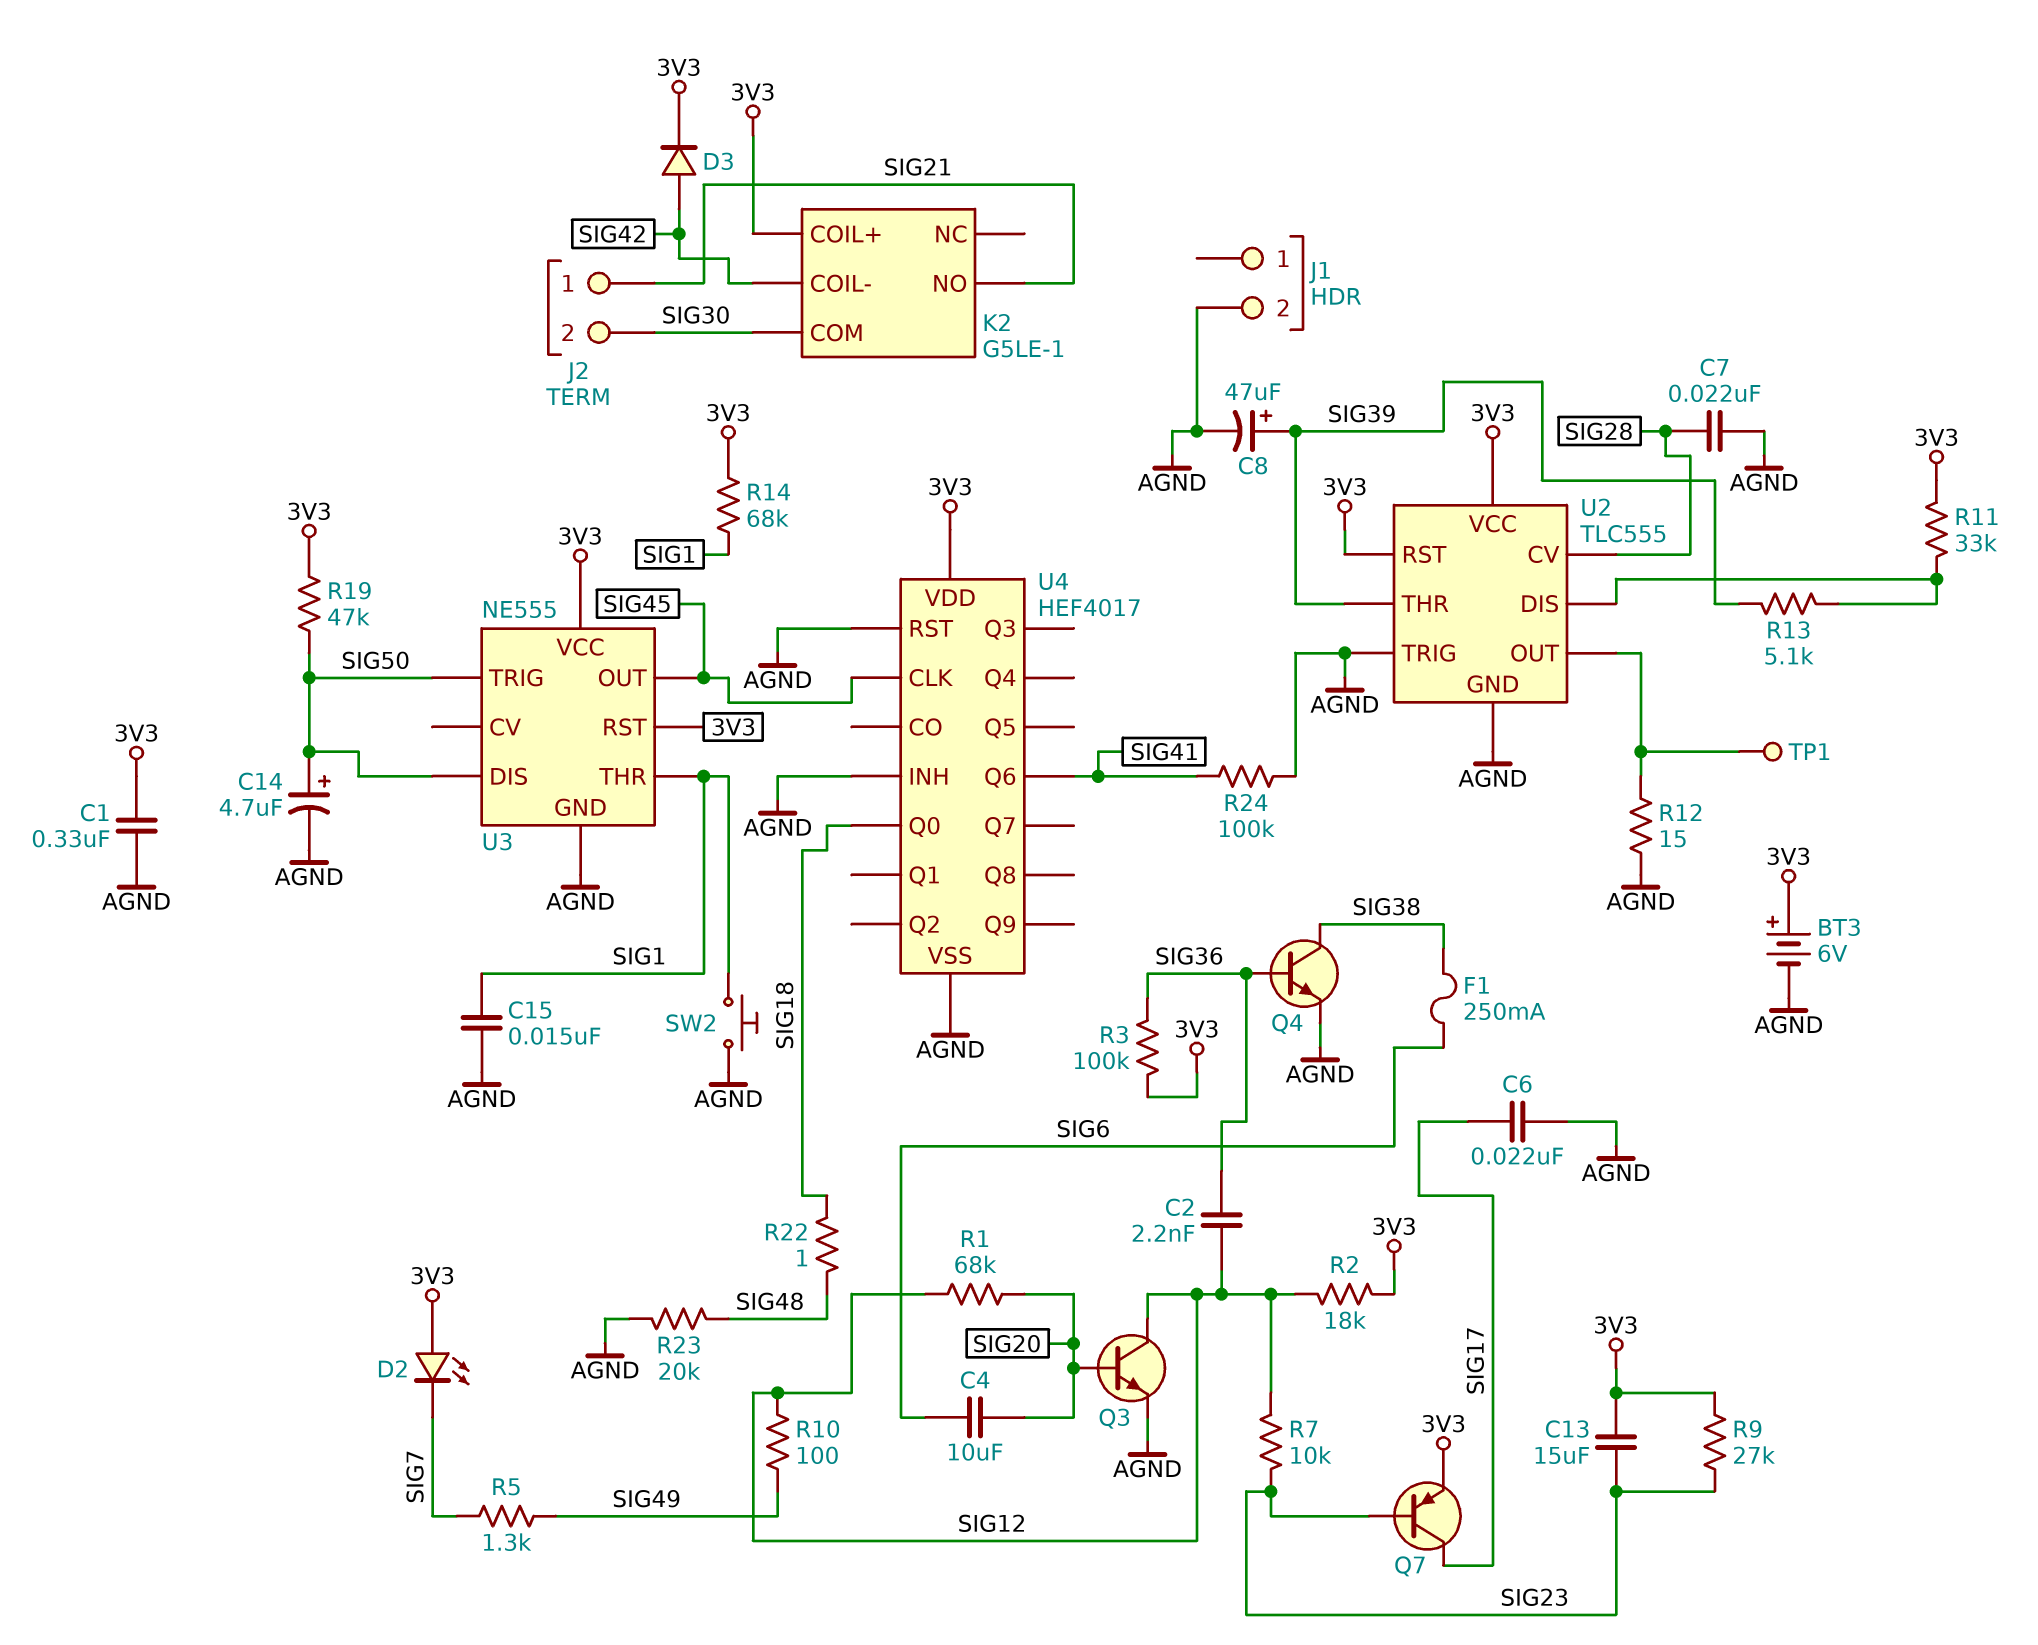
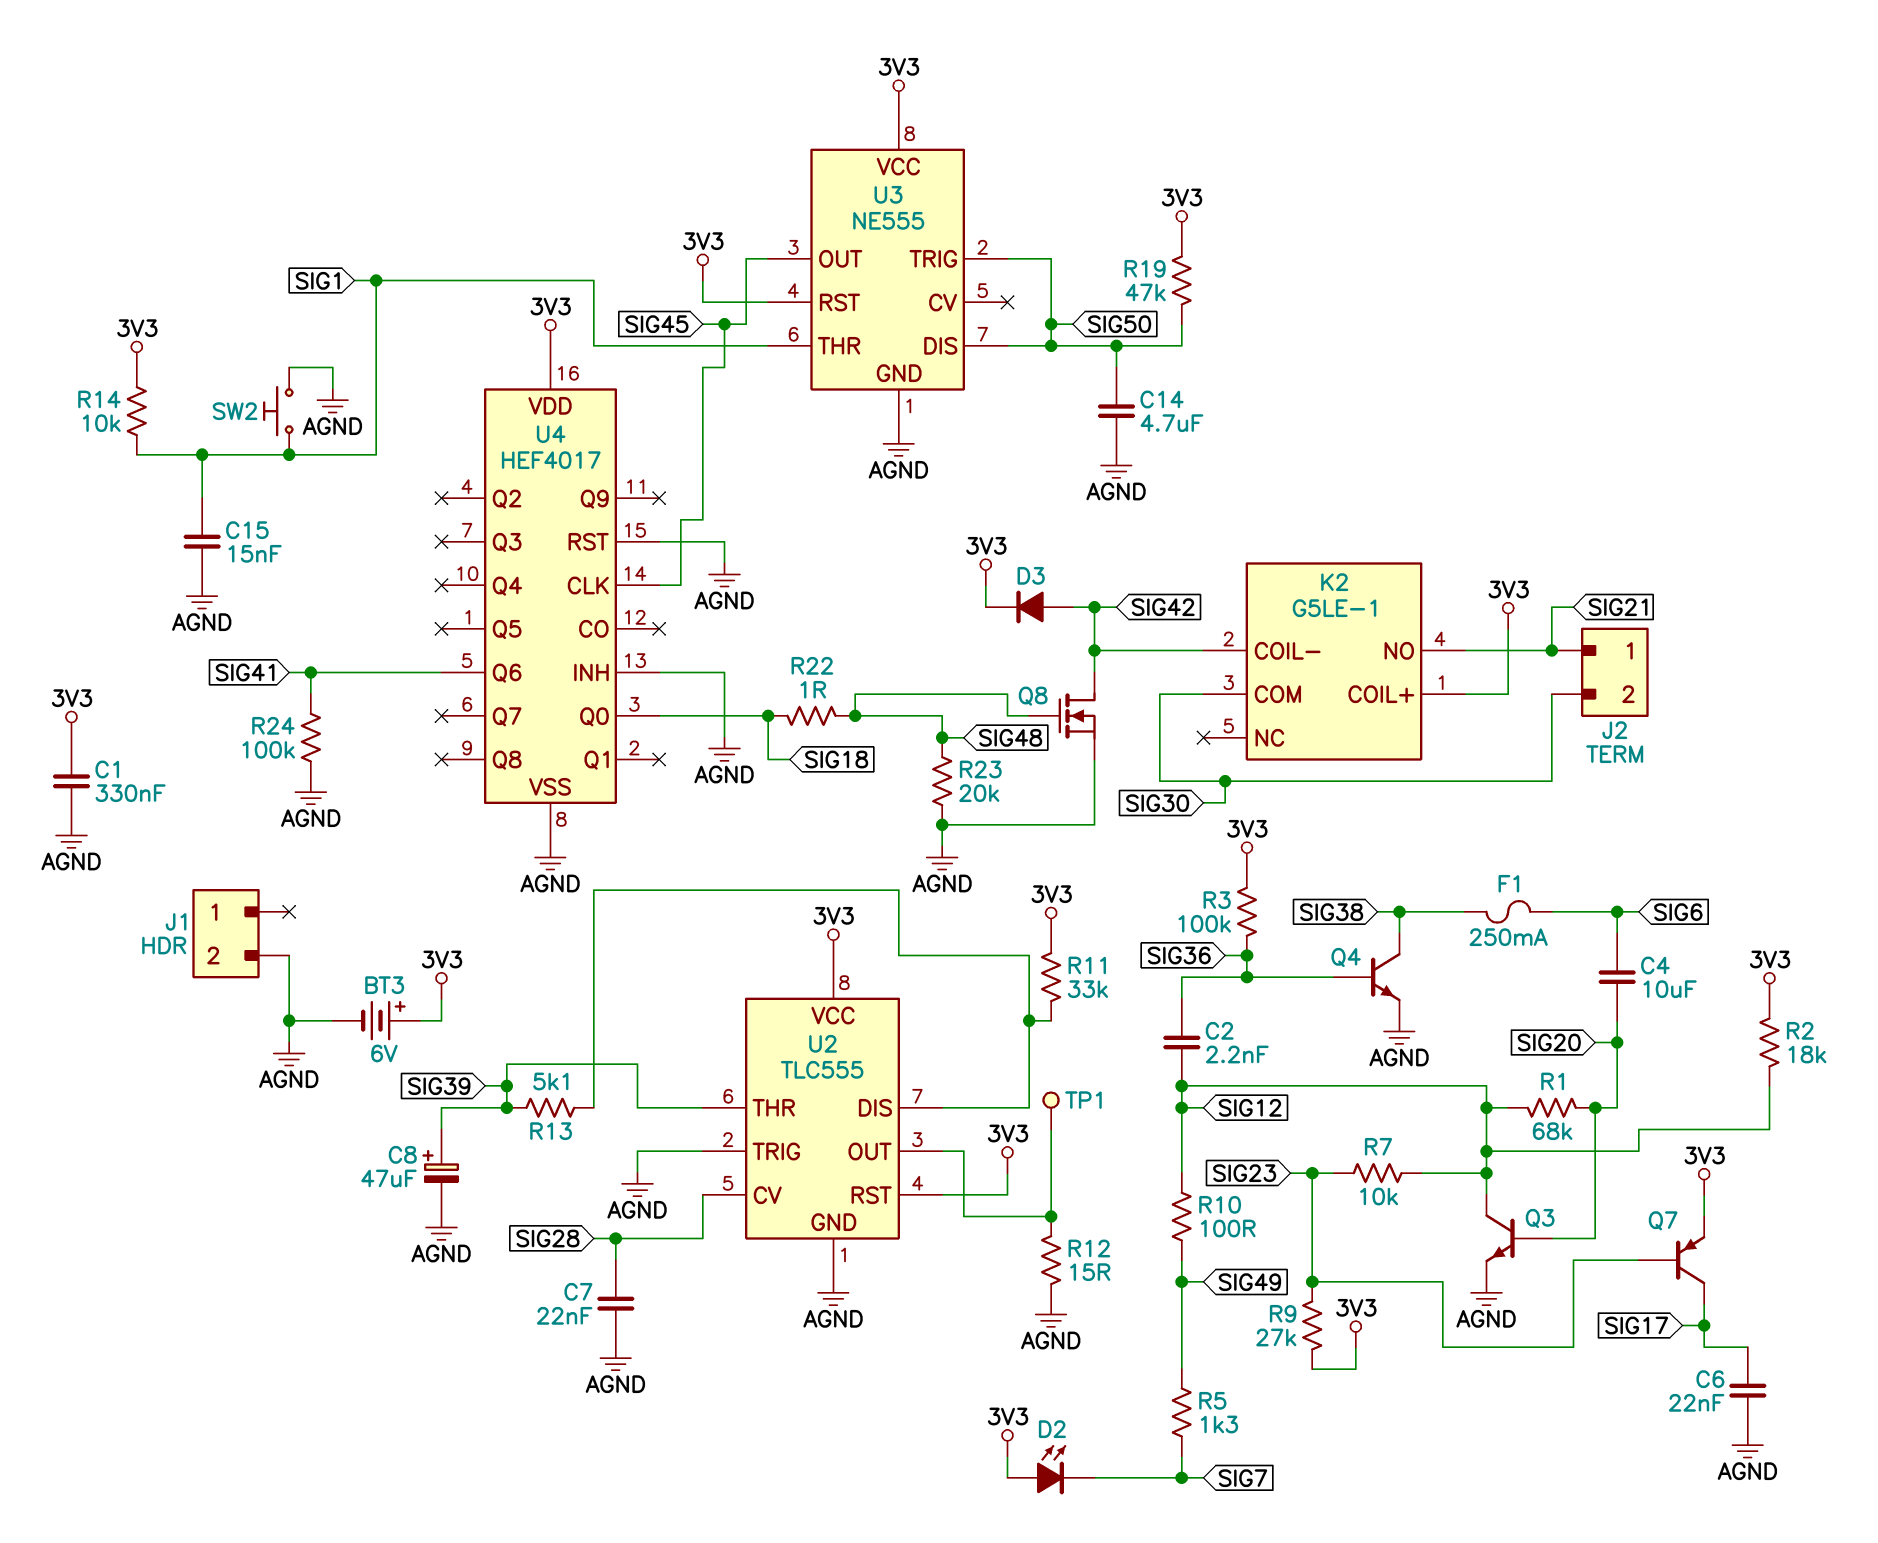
C13: 15uF (3V3, SIG23) -> none
C14: 4.7uF (plus SIG50, minus AGND) -> 4.7uF (AGND, SIG50)
Q8: none -> NMOS (G SIG48, D SIG42, S AGND)
R14: 68k (3V3, SIG1) -> 10k (3V3, SIG1)

